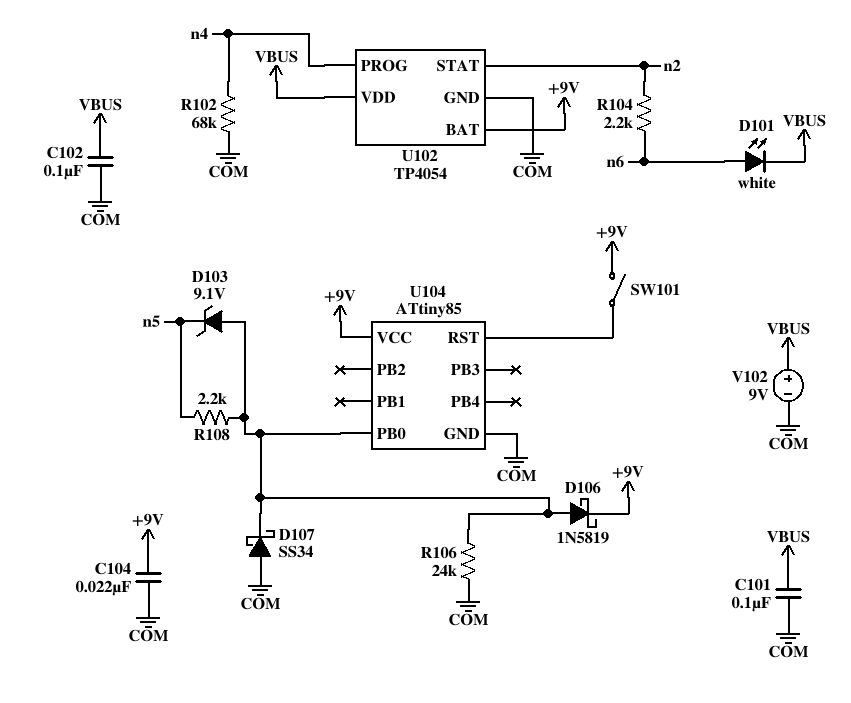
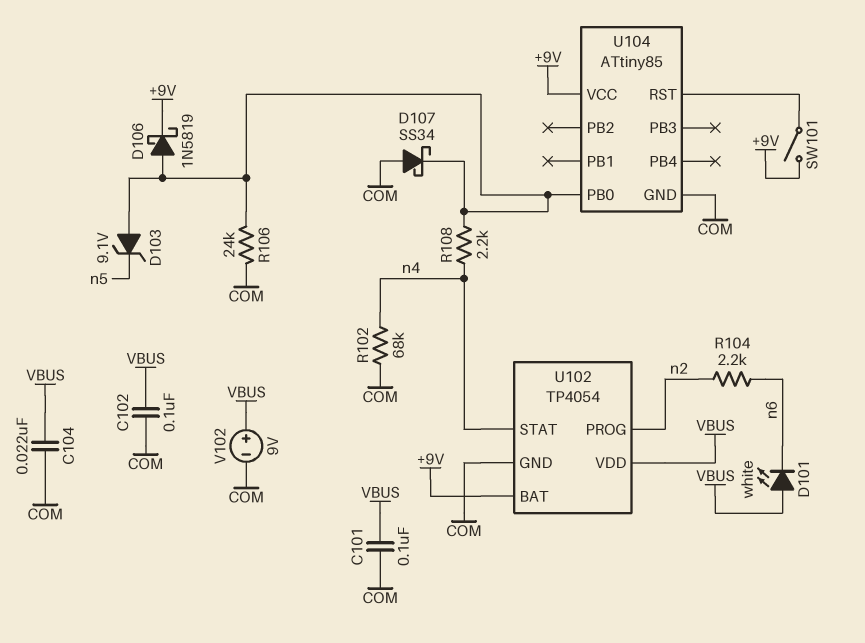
C104: 22nF (+9V, COM) -> 22nF (COM, VBUS)
D101: LED white (A n6, K VBUS) -> LED white (A VBUS, K n6)
R108: 2.2k (U104/PB0, n5) -> 2.2k (U104/PB0, n4)
U102 pin PROG: n4 -> n2
U102 pin STAT: n2 -> n4

